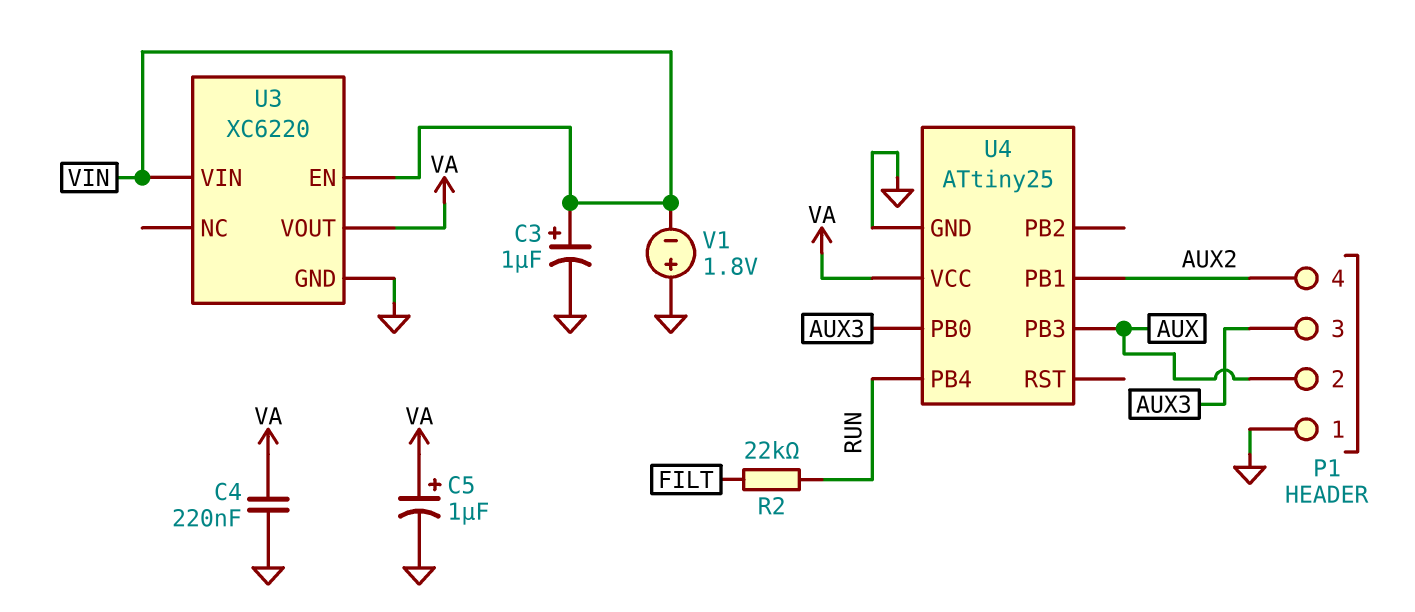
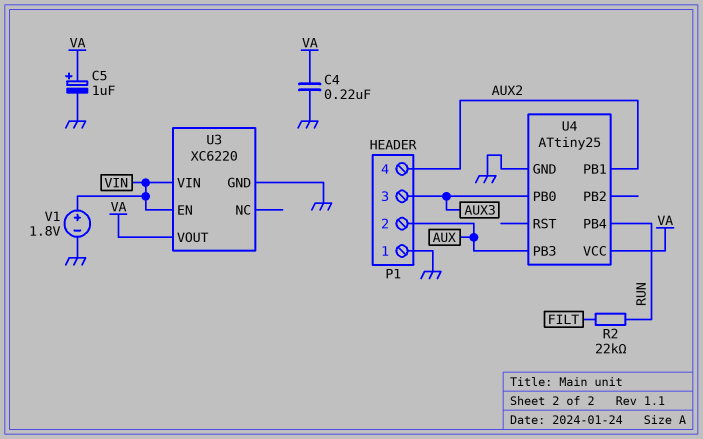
C3: 1uF (plus VIN, minus GND) -> none
V1: 1.8V (plus GND, minus VIN) -> 1.8V (plus VIN, minus GND)

